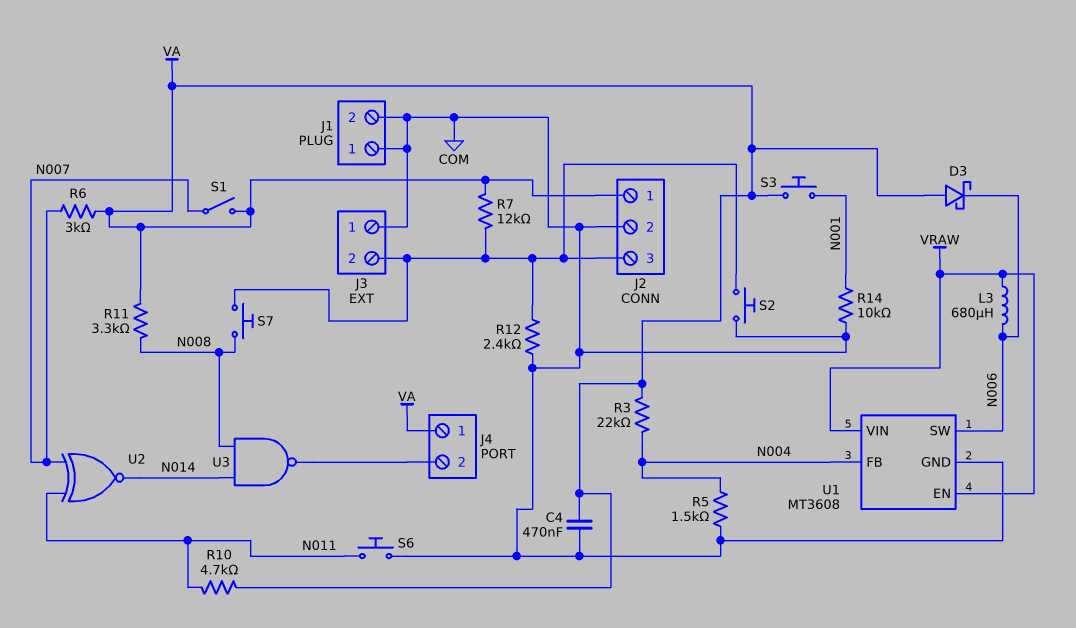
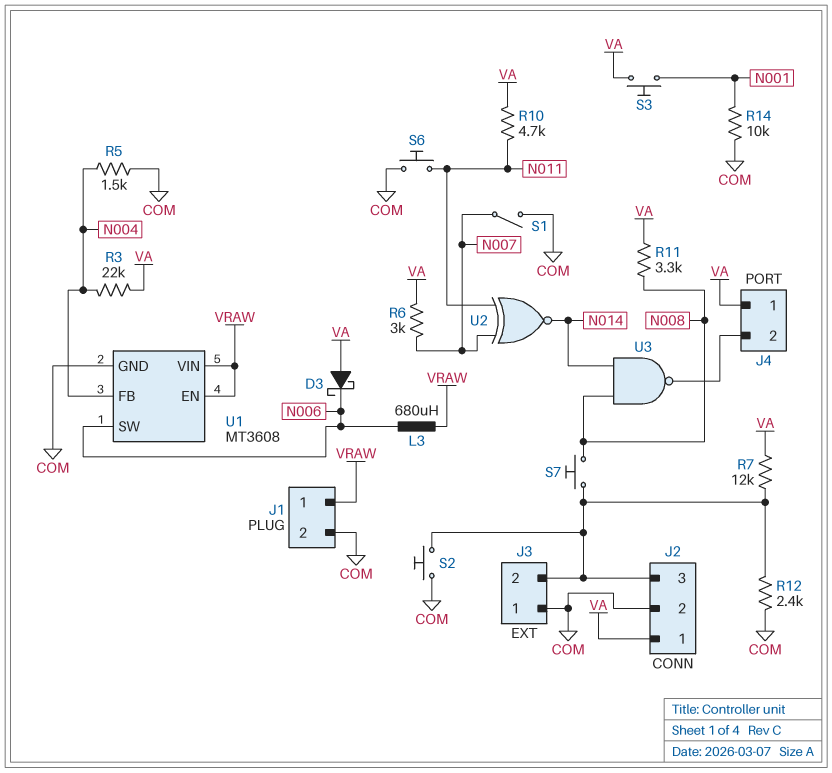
C4: 470nF (COM, VA) -> none
J1 pin 1: COM -> VRAW
S1: switch (N007, VA) -> switch (COM, N007)

